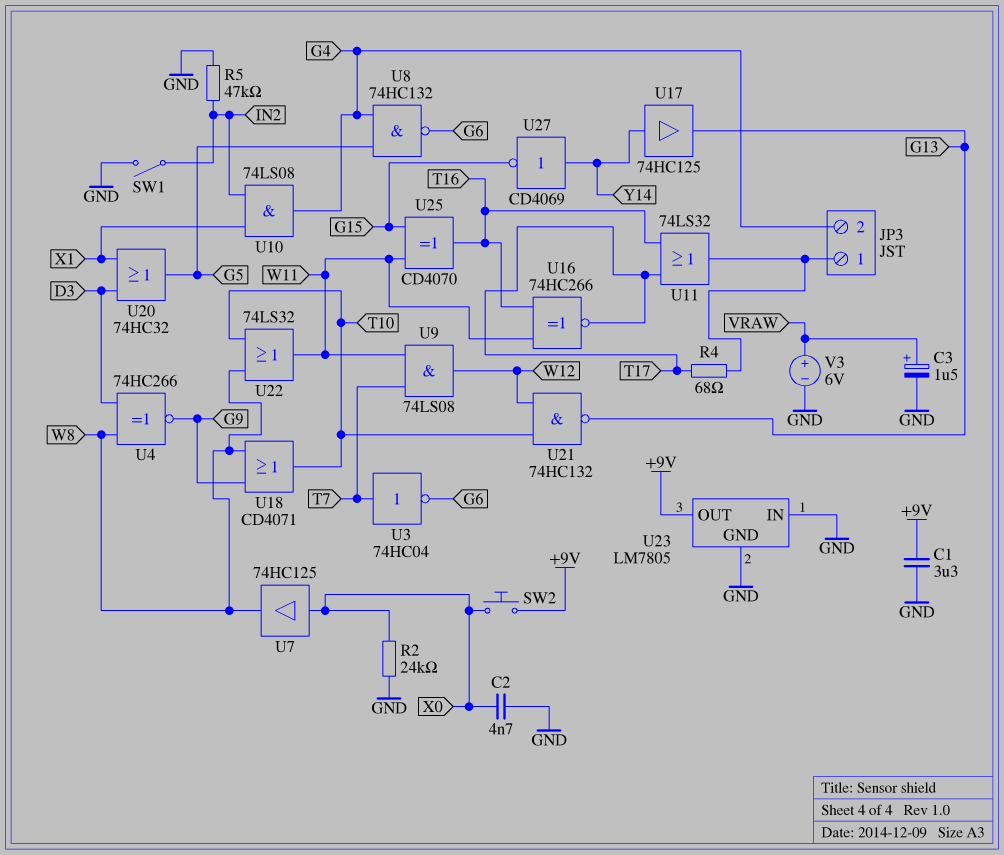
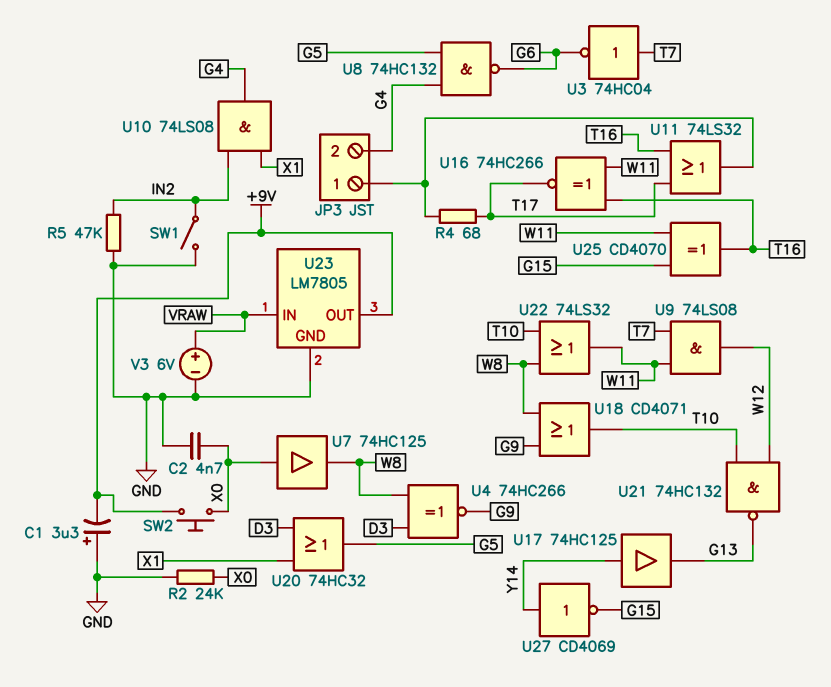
C1: 3.3uF (+9V, GND) -> 3.3uF (plus GND, minus +9V)
C3: 1.5uF (plus VRAW, minus GND) -> none
U23 pin IN: GND -> VRAW

